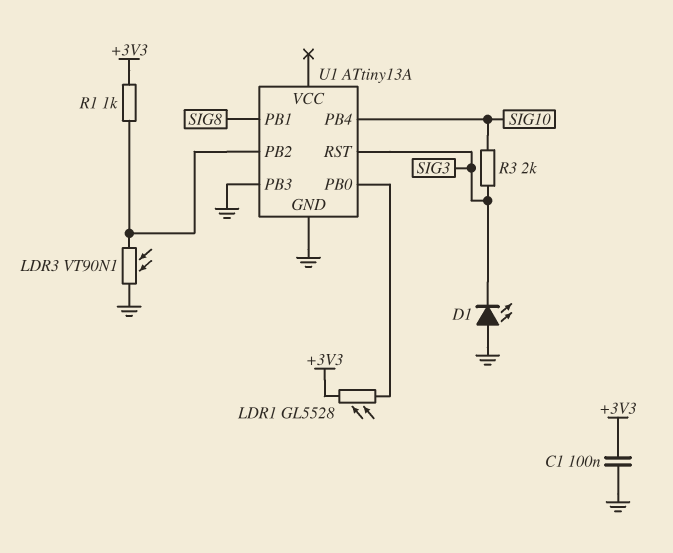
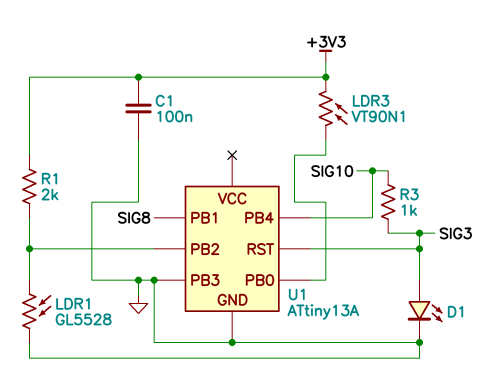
D1: LED (A GND, K SIG3) -> LED (A SIG3, K GND)
LDR1: GL5528 (+3V3, U1/PB0) -> GL5528 (GND, U1/PB2)
LDR3: VT90N1 (GND, U1/PB2) -> VT90N1 (+3V3, U1/PB0)
R1: 1k (+3V3, U1/PB2) -> 2k (+3V3, U1/PB2)
R3: 2k (SIG3, SIG10) -> 1k (SIG3, SIG10)

